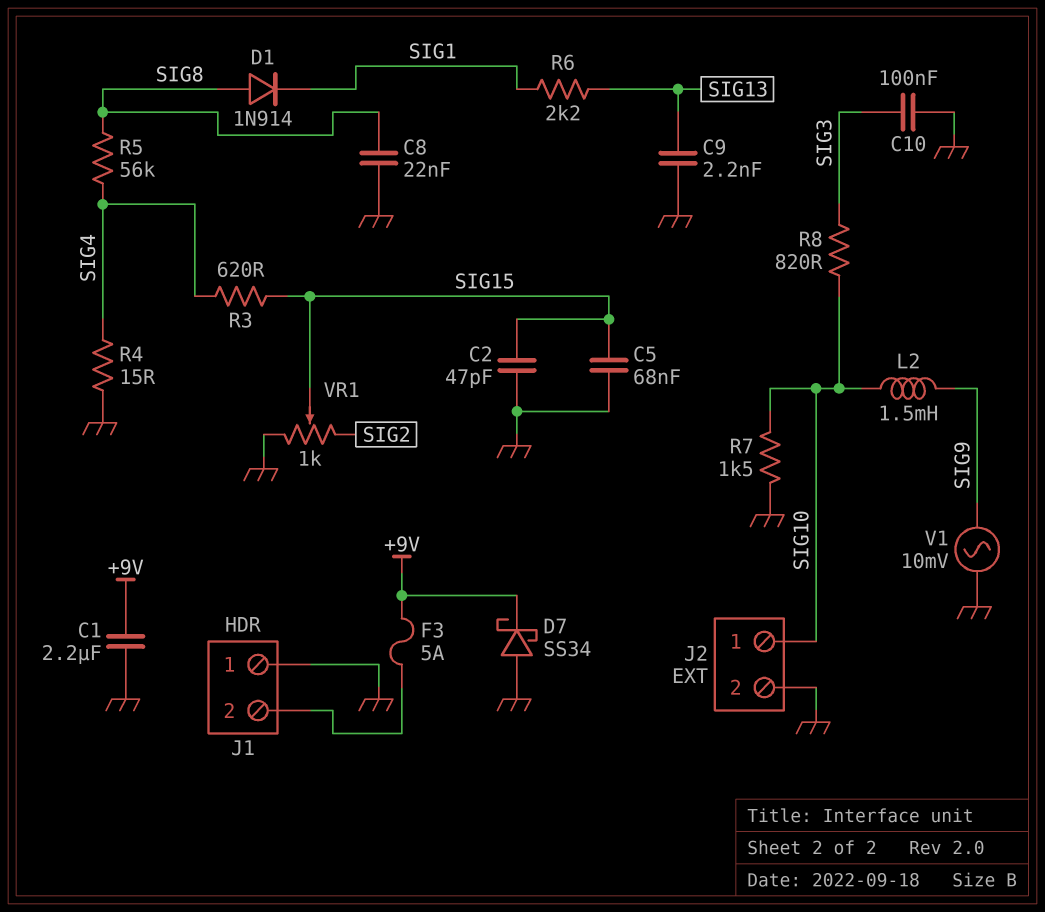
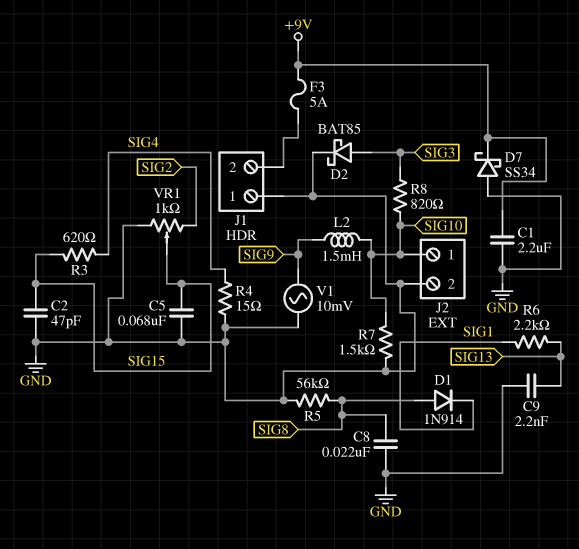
C10: 100nF (GND, SIG3) -> none
D2: none -> schottky BAT85 (A SIG3, K GND)
R5: 56k (SIG4, SIG8) -> 56k (GND, SIG8)

